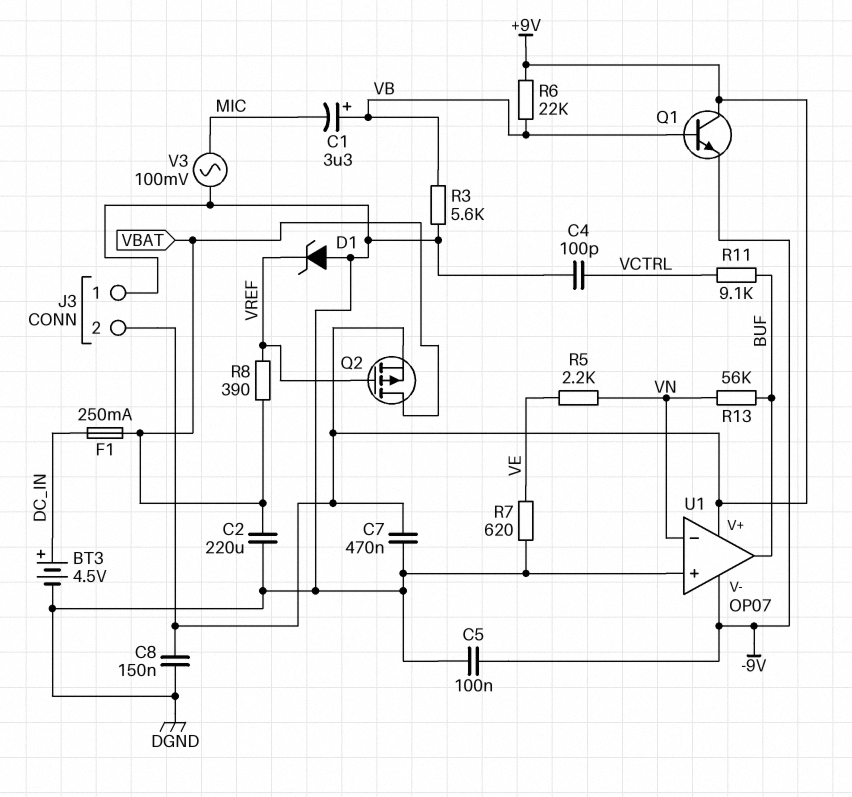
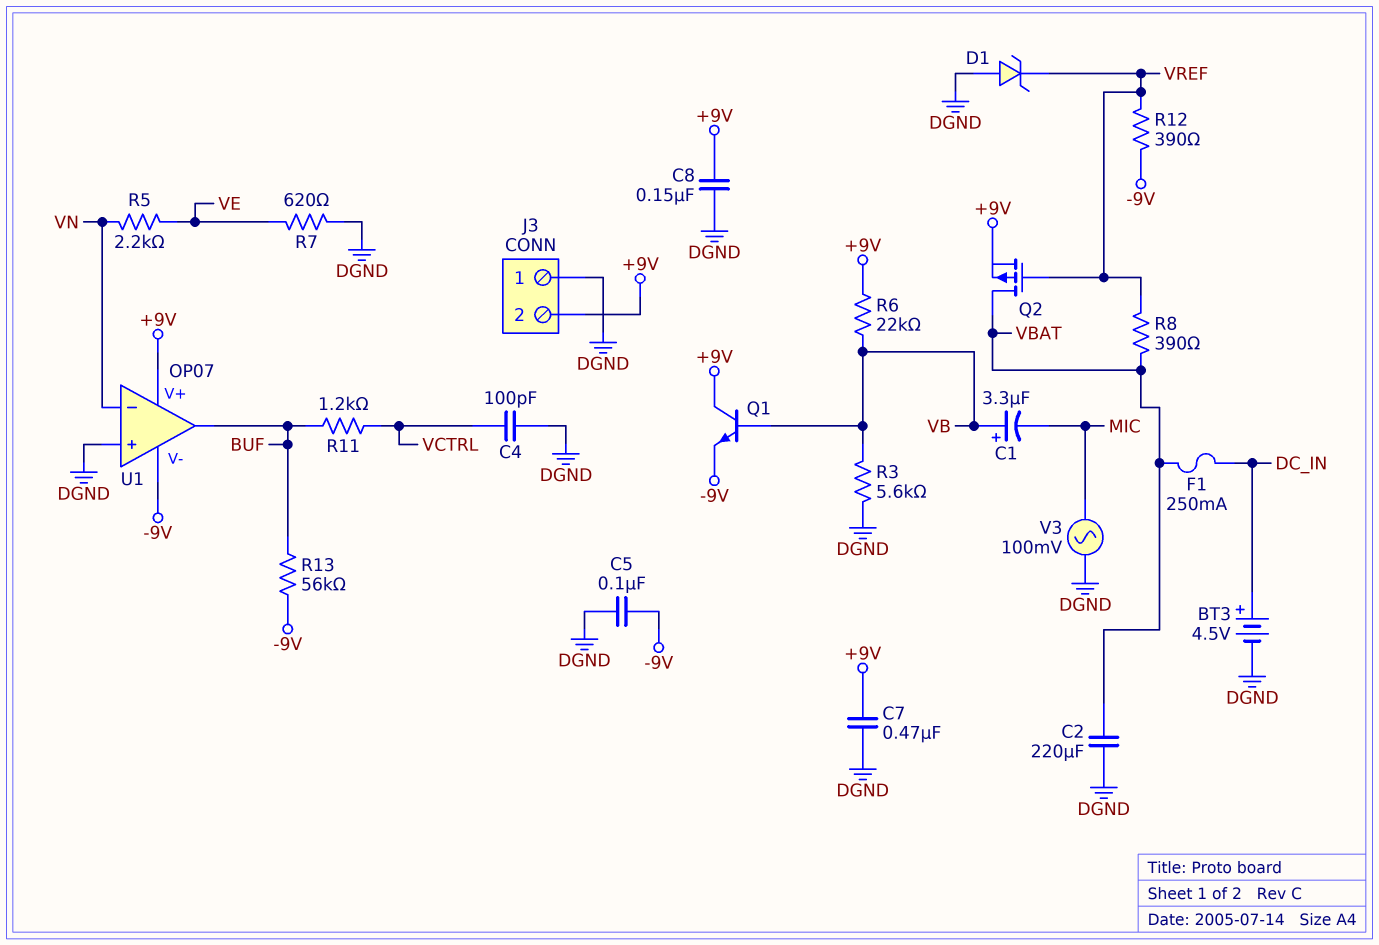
R11: 9.1k (BUF, VCTRL) -> 1.2k (BUF, VCTRL)
R12: none -> 390 (-9V, VREF)
R13: 56k (BUF, VN) -> 56k (-9V, BUF)

